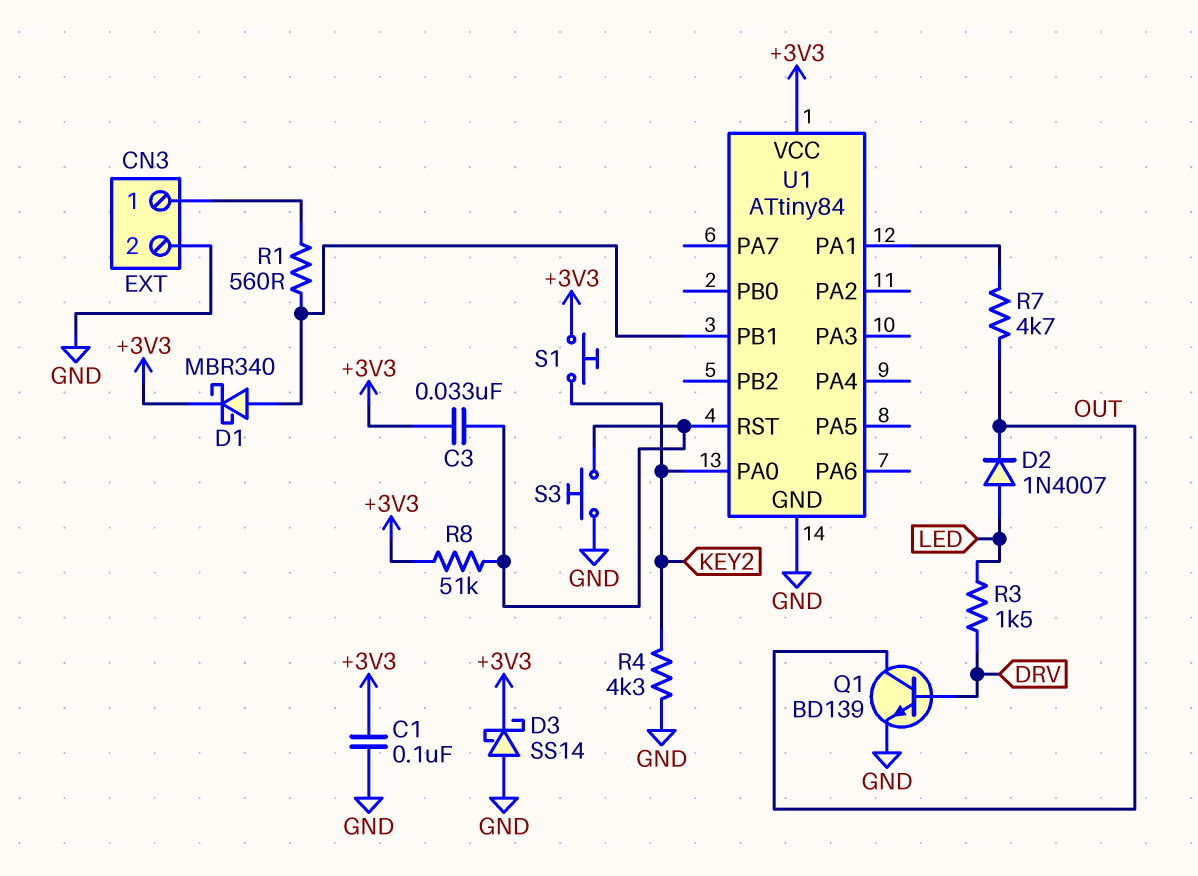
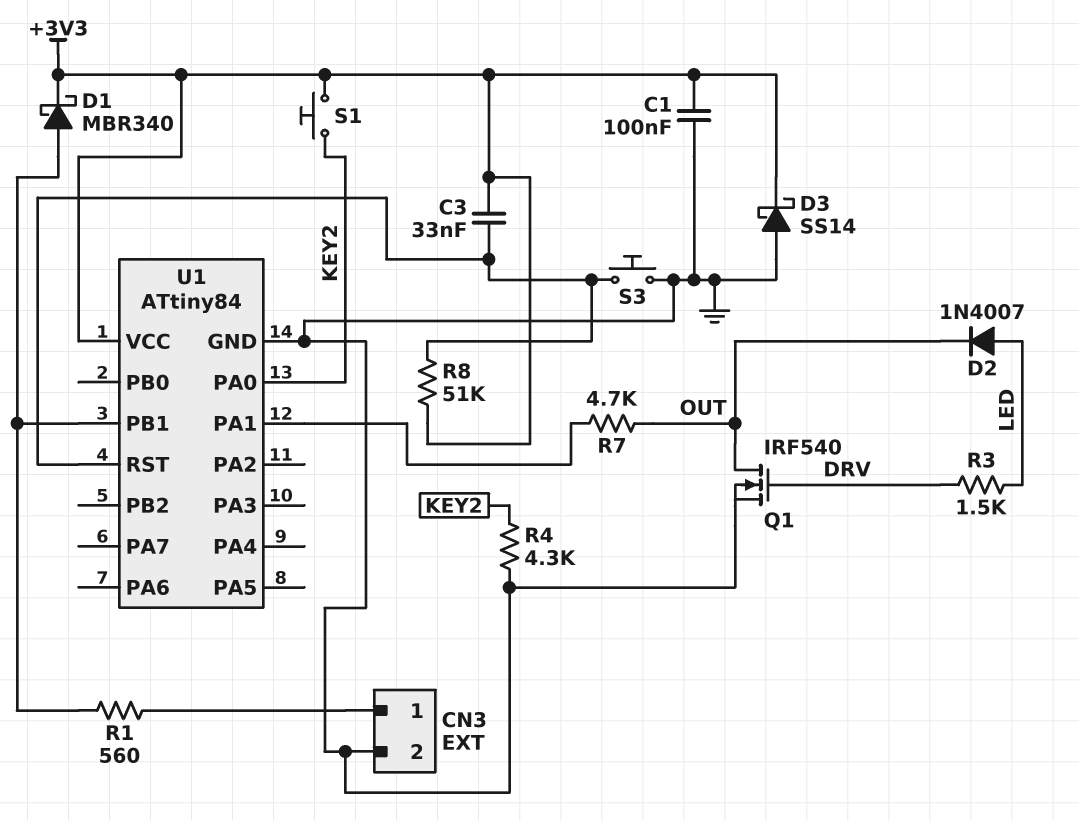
Q1: NPN BD139 (B DRV, C OUT, E GND) -> NMOS IRF540 (G DRV, D OUT, S GND)

